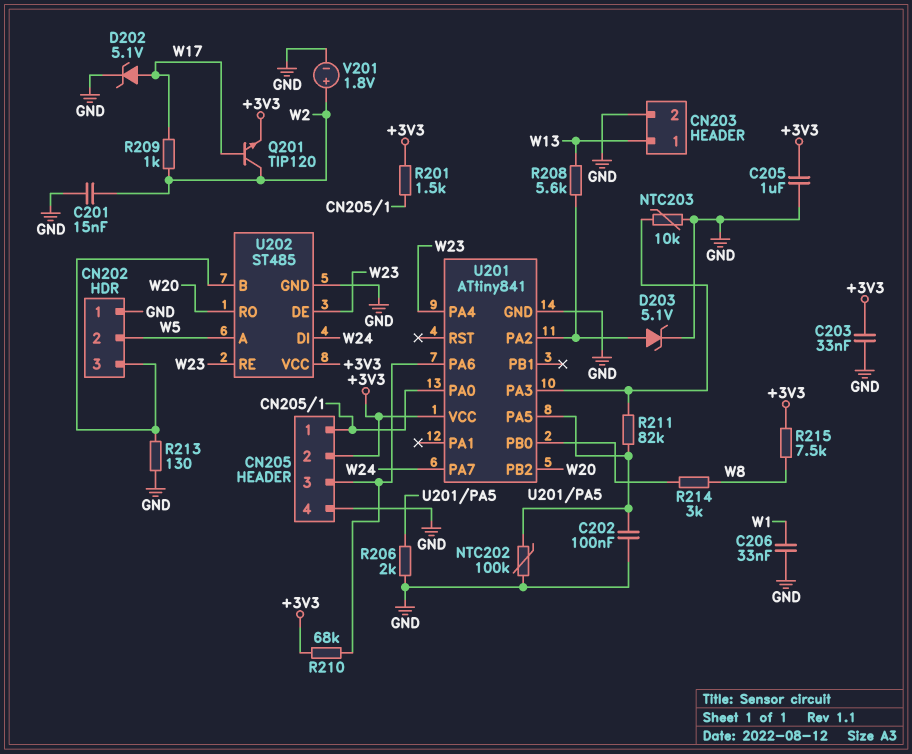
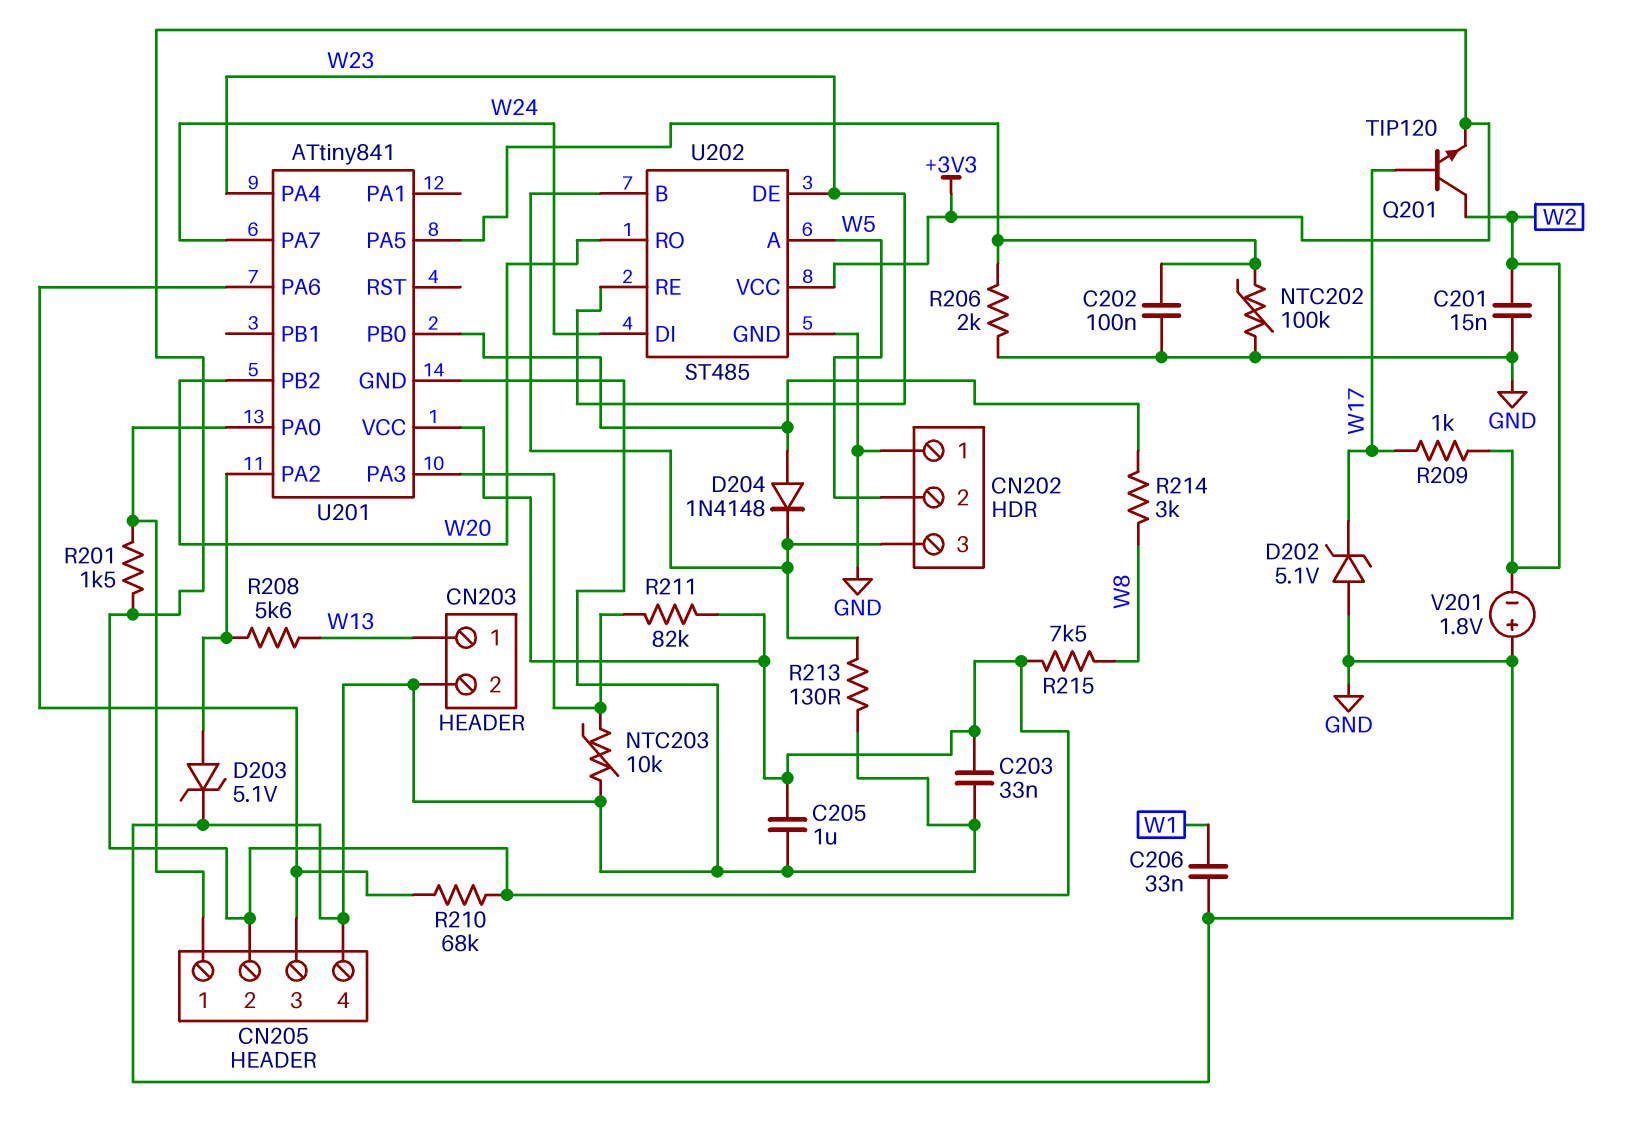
D202: zener 5.1V (A W17, K GND) -> zener 5.1V (A GND, K W17)
D204: none -> diode 1N4148 (A U201/PB0, K CN202/3)
R211: 82k (U201/PA3, U201/PA5) -> 82k (+3V3, U201/PA3)
V201: 1.8V (plus W2, minus GND) -> 1.8V (plus GND, minus W2)

